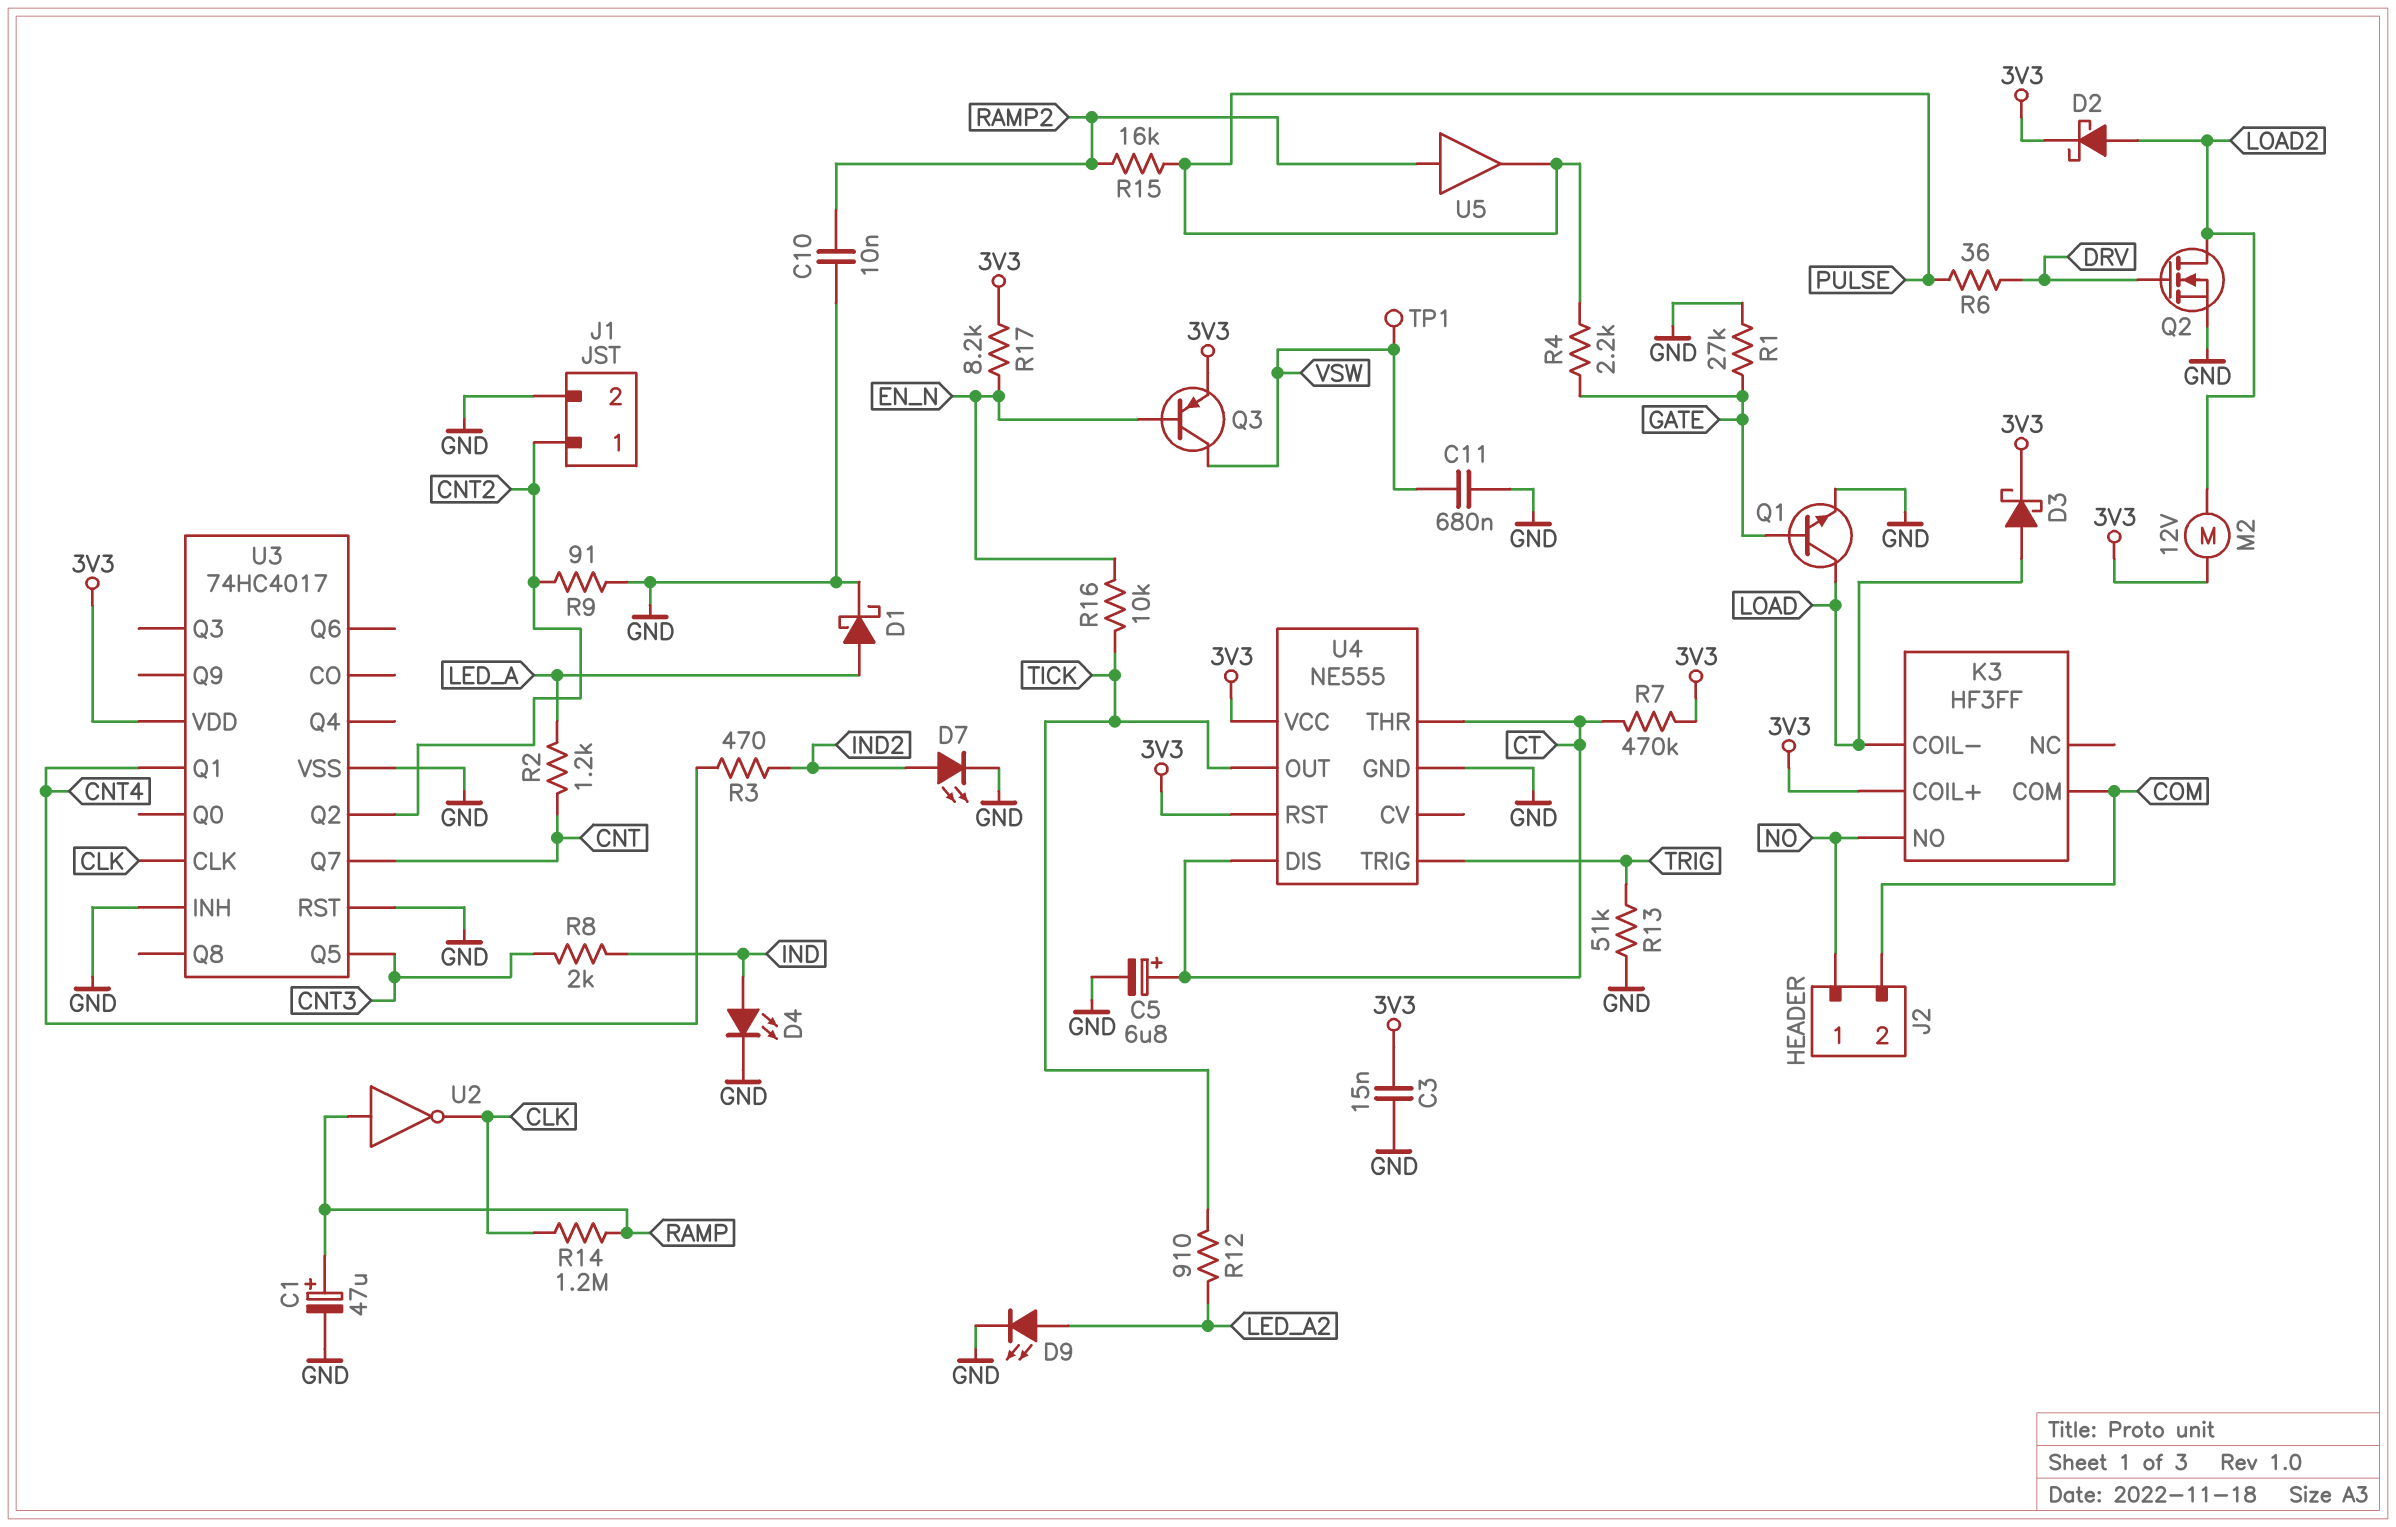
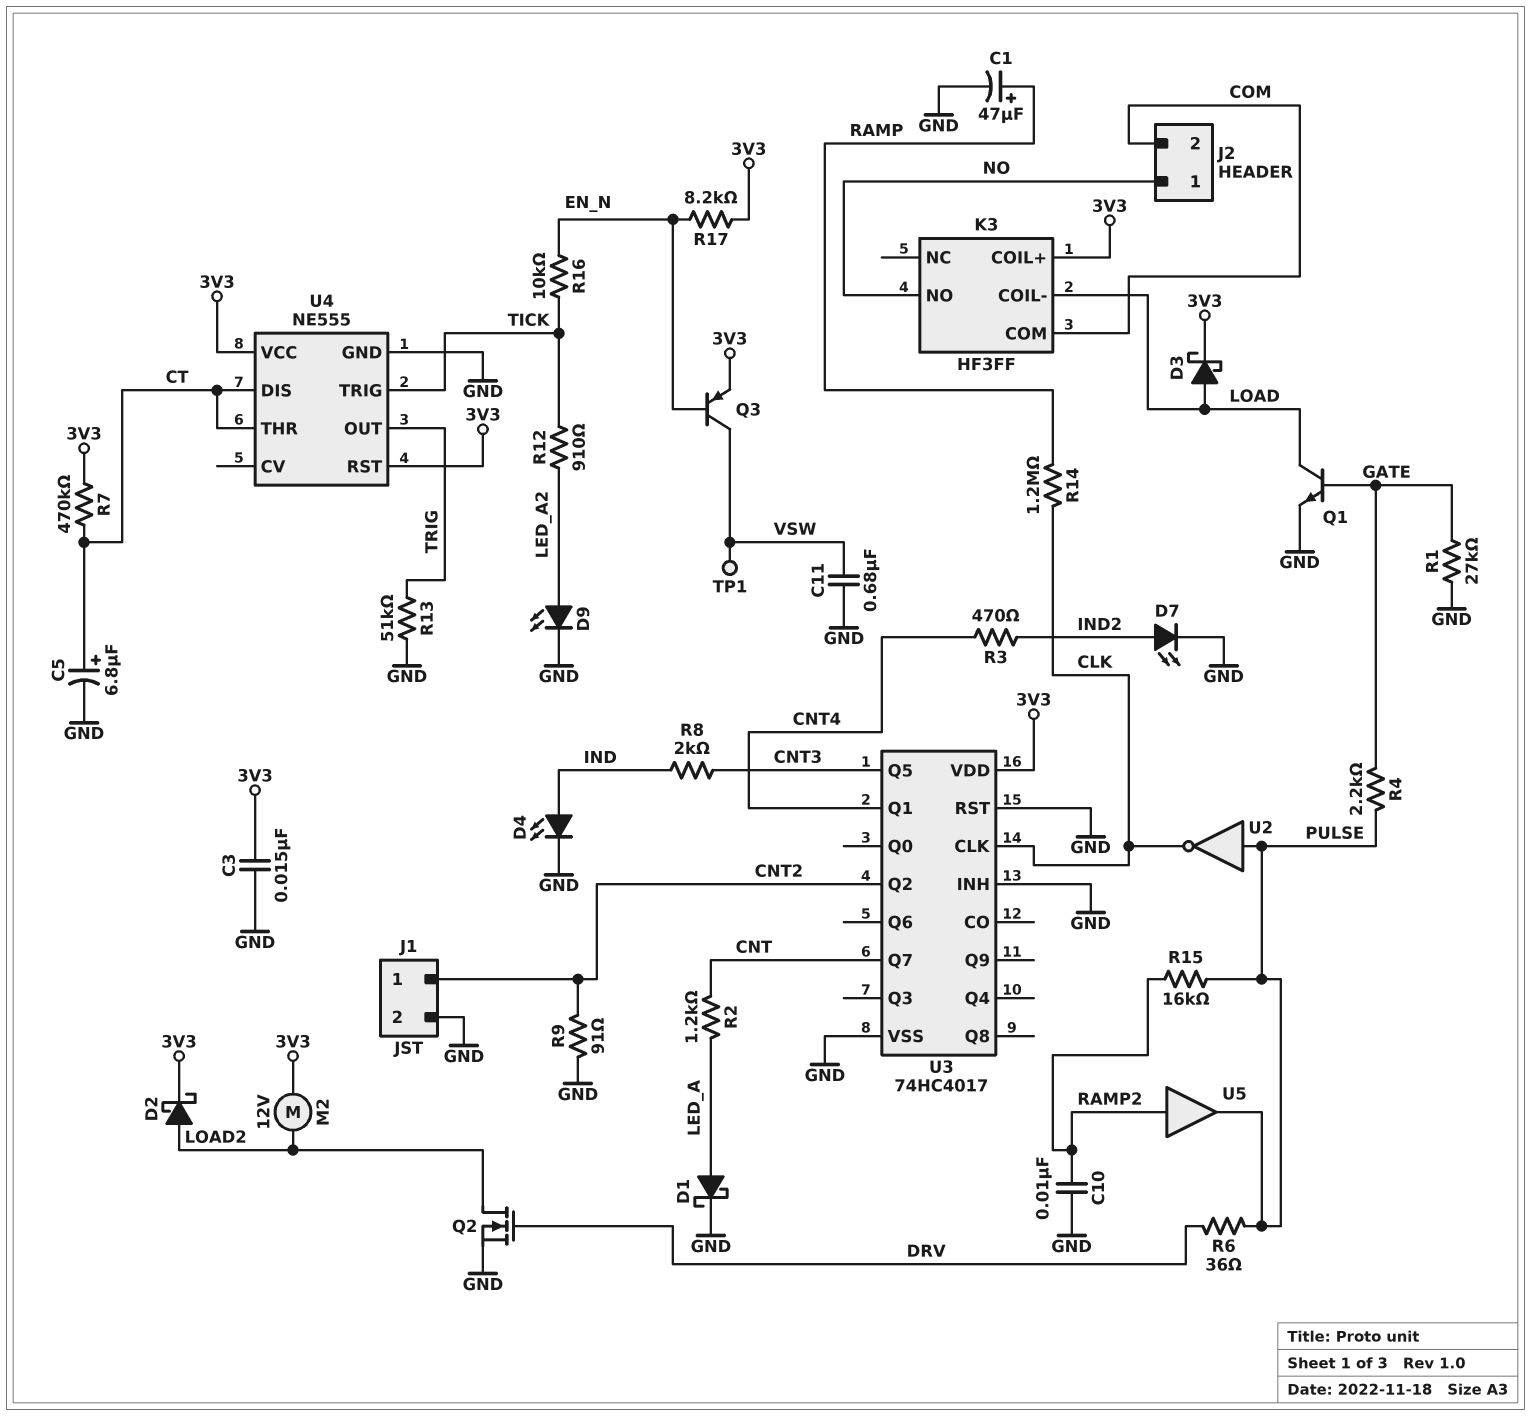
U2: NOT (in RAMP, out CLK) -> NOT (in PULSE, out CLK)
U4 pin OUT: TICK -> TRIG
U4 pin TRIG: TRIG -> TICK

